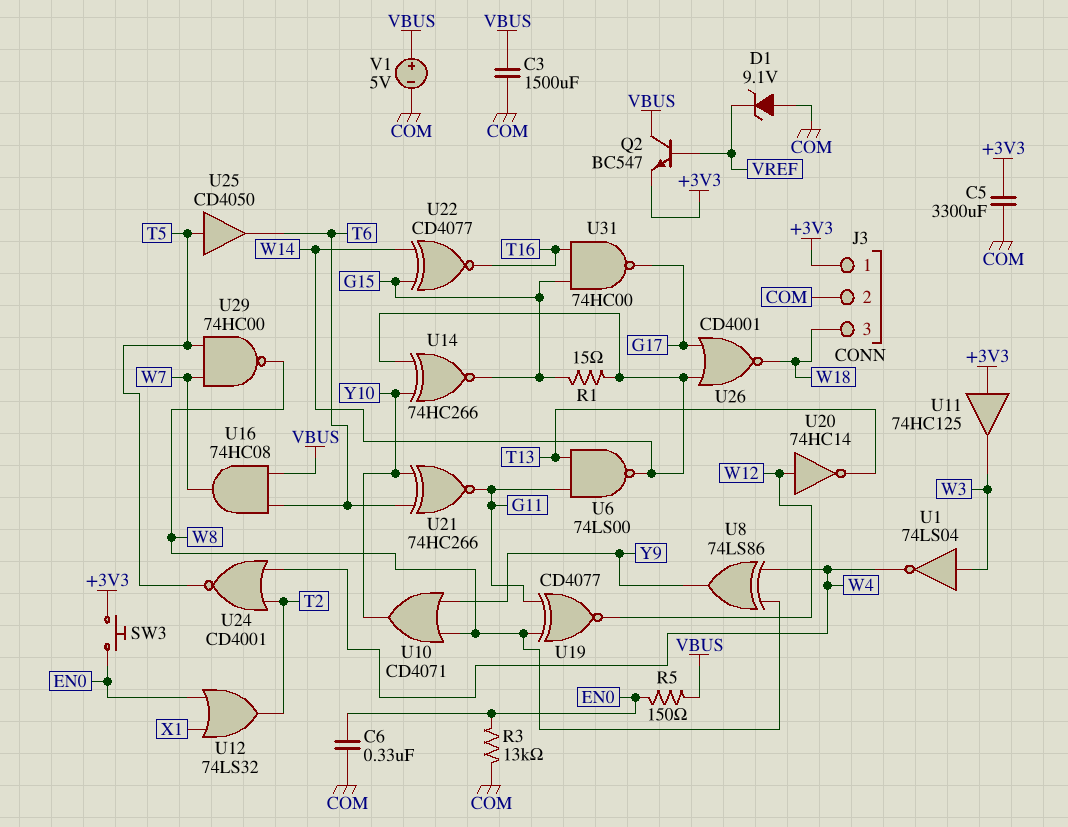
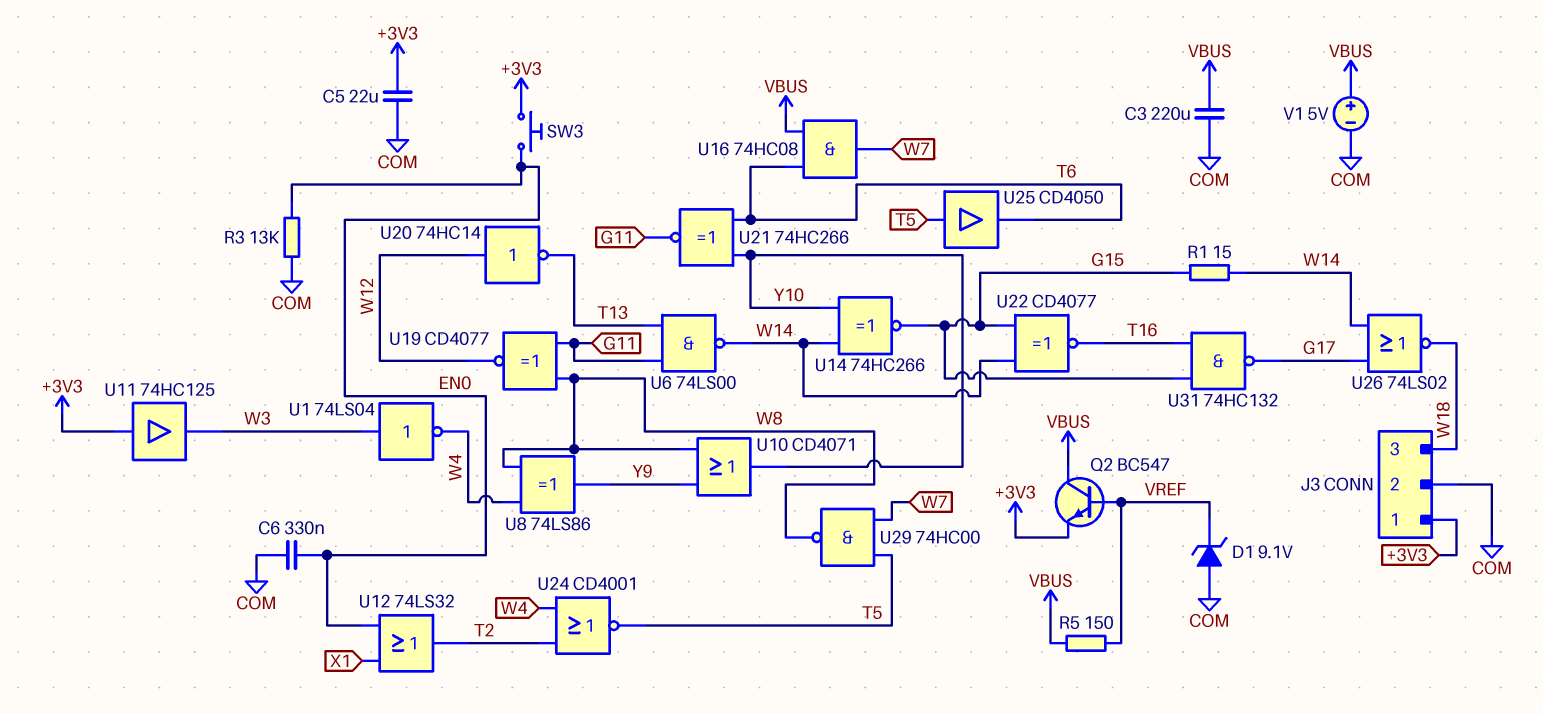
C3: 1500uF (COM, VBUS) -> 220uF (COM, VBUS)
C5: 3300uF (+3V3, COM) -> 22uF (+3V3, COM)
R5: 150 (EN0, VBUS) -> 150 (VBUS, VREF)
U26: NOR CD4001 (in G17, in W14, out W18) -> NOR 74LS02 (in G17, in W14, out W18)
U31: NAND 74HC00 (in G15, in T16, out G17) -> NAND 74HC132 (in G15, in T16, out G17)

